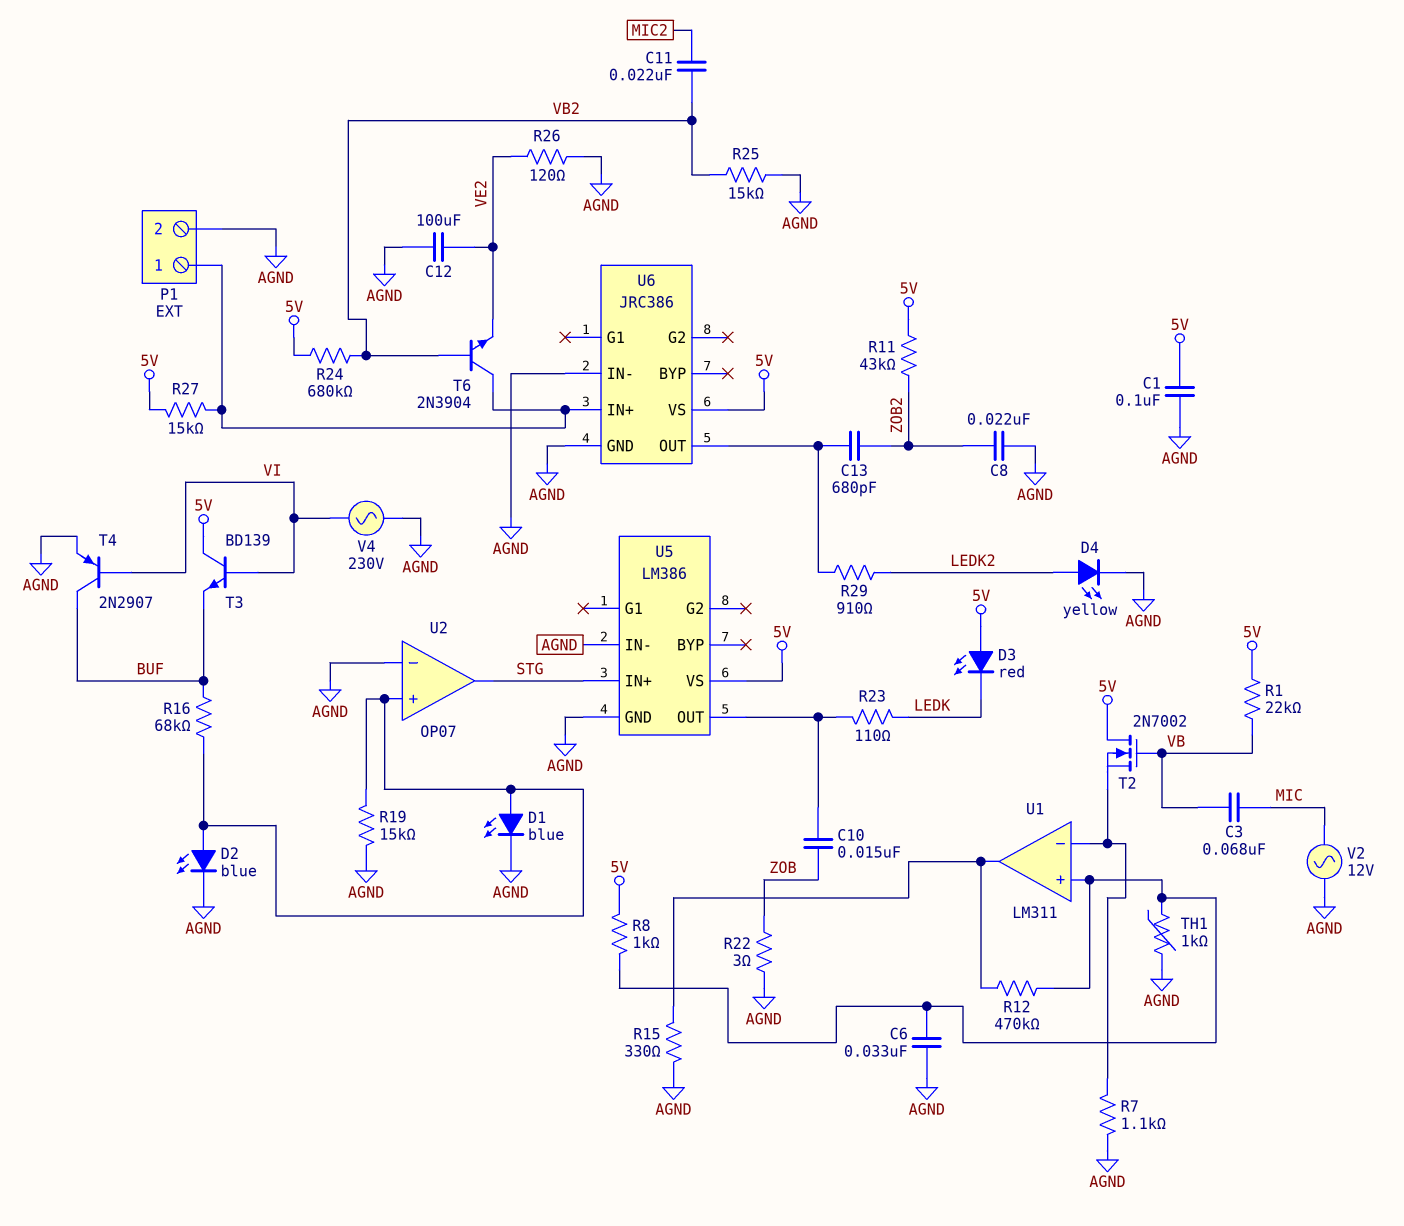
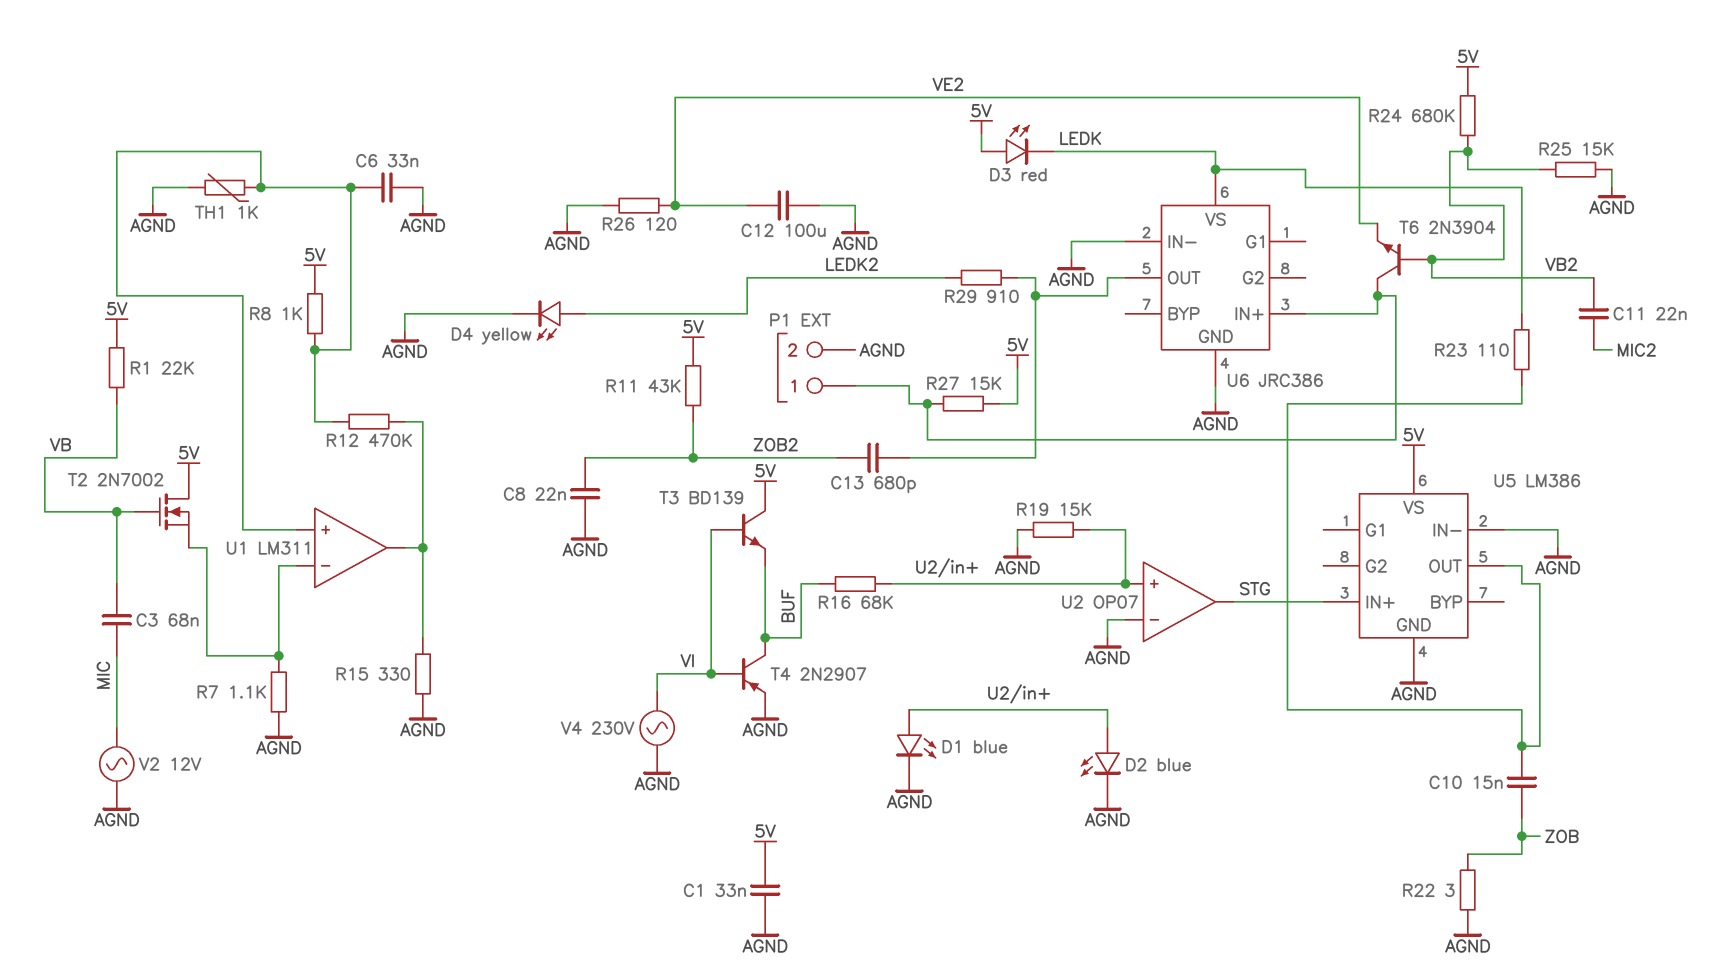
C1: 100nF (5V, AGND) -> 33nF (5V, AGND)
U6 pin VS: 5V -> LEDK

